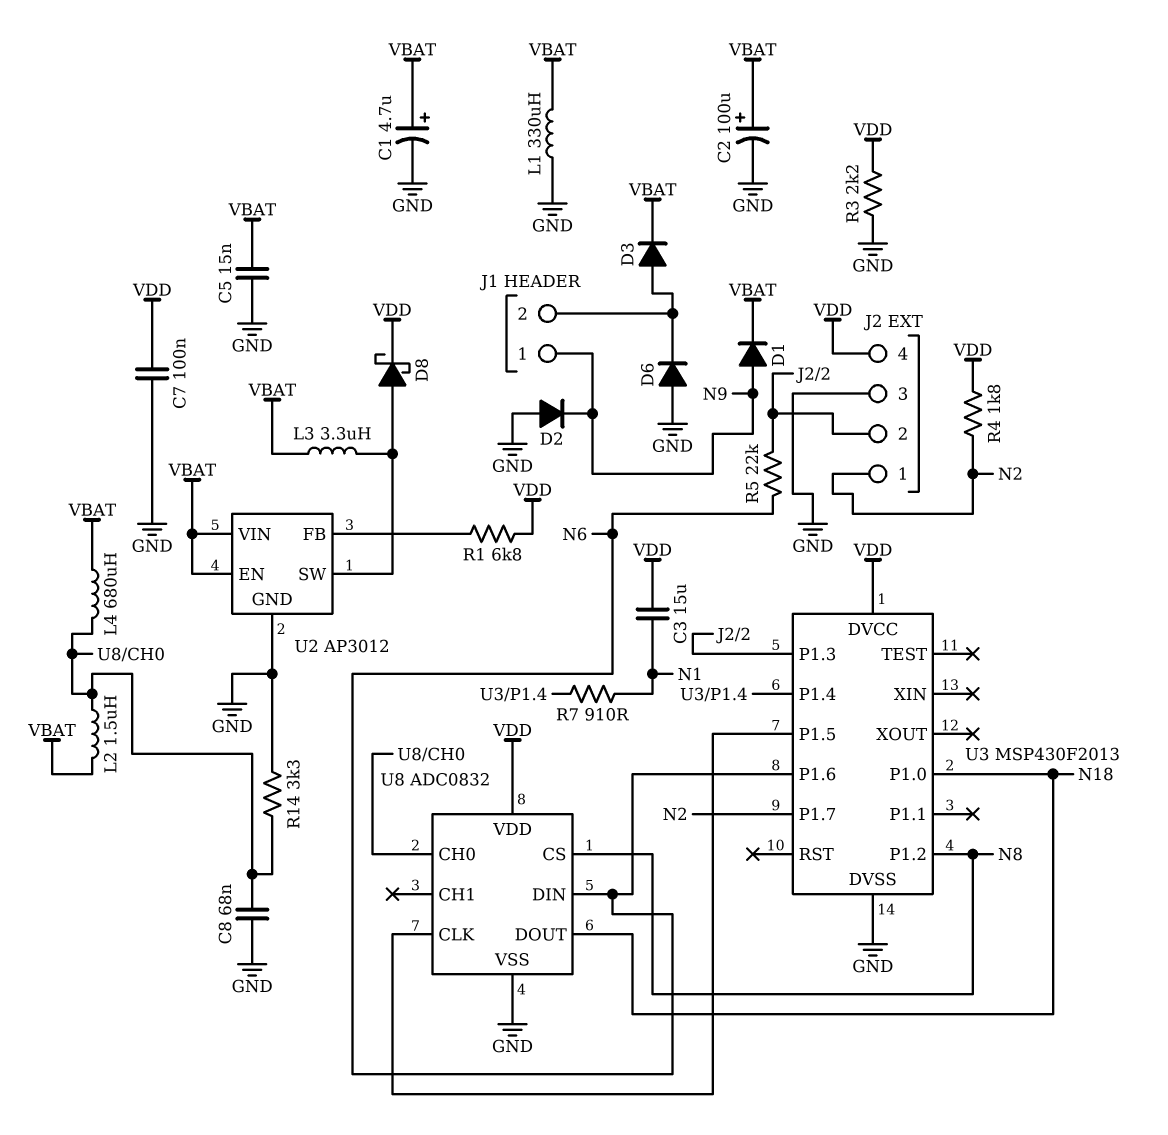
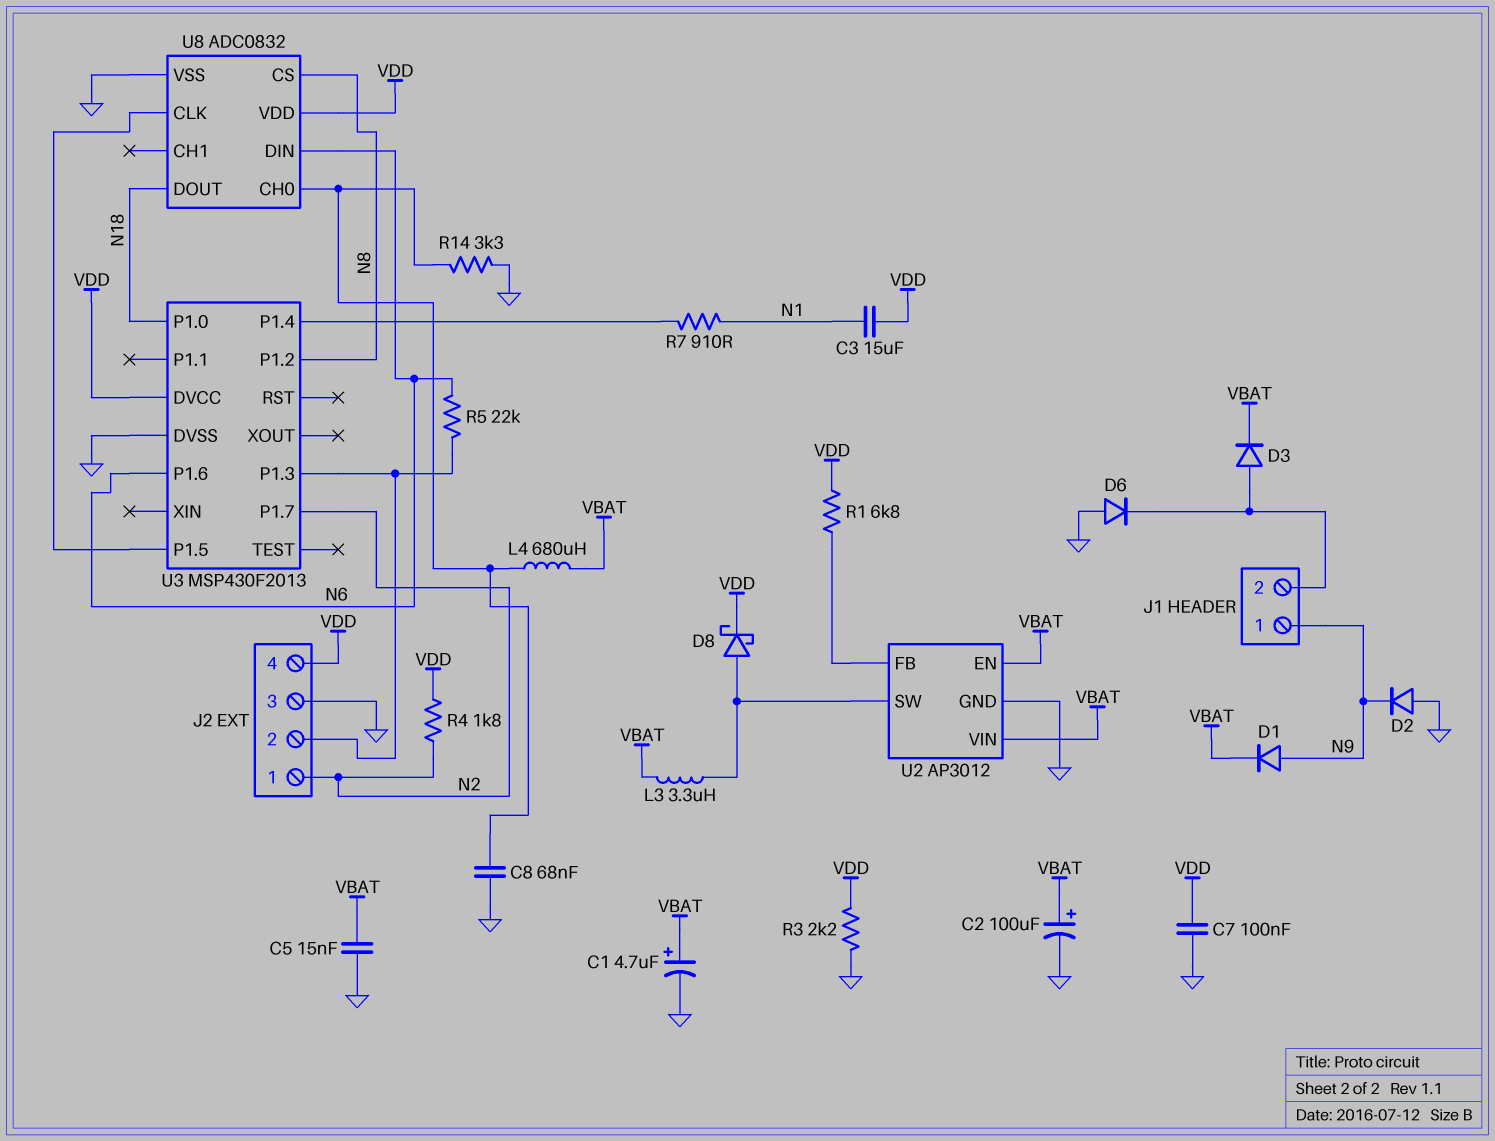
L1: 330uH (GND, VBAT) -> none
L2: 1.5uH (U8/CH0, VBAT) -> none

